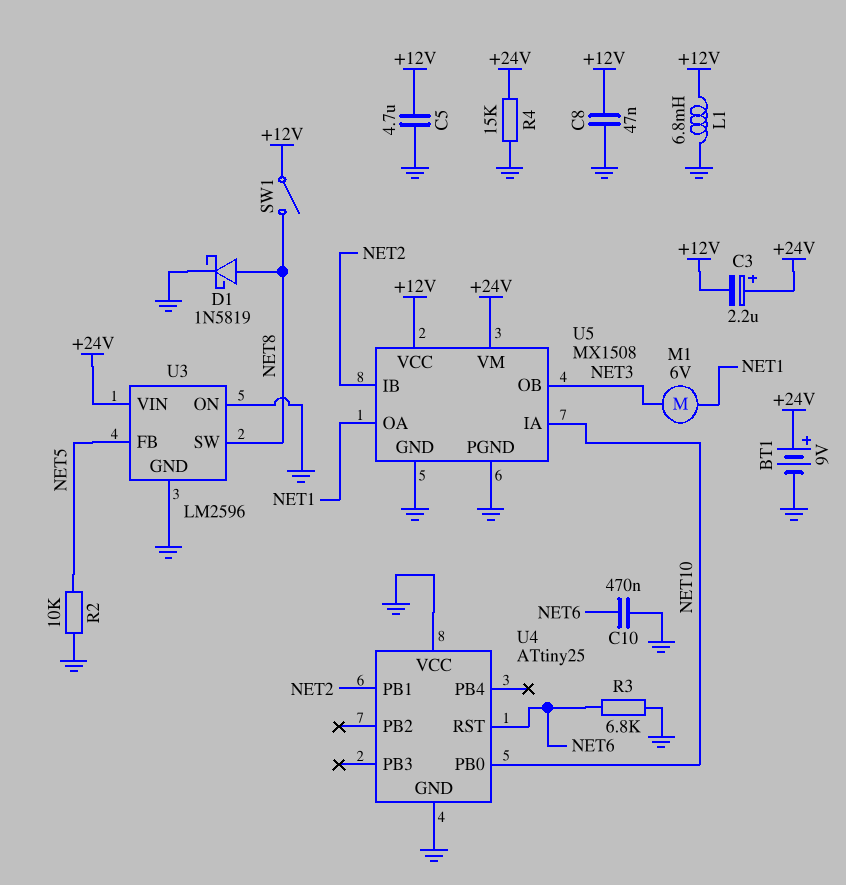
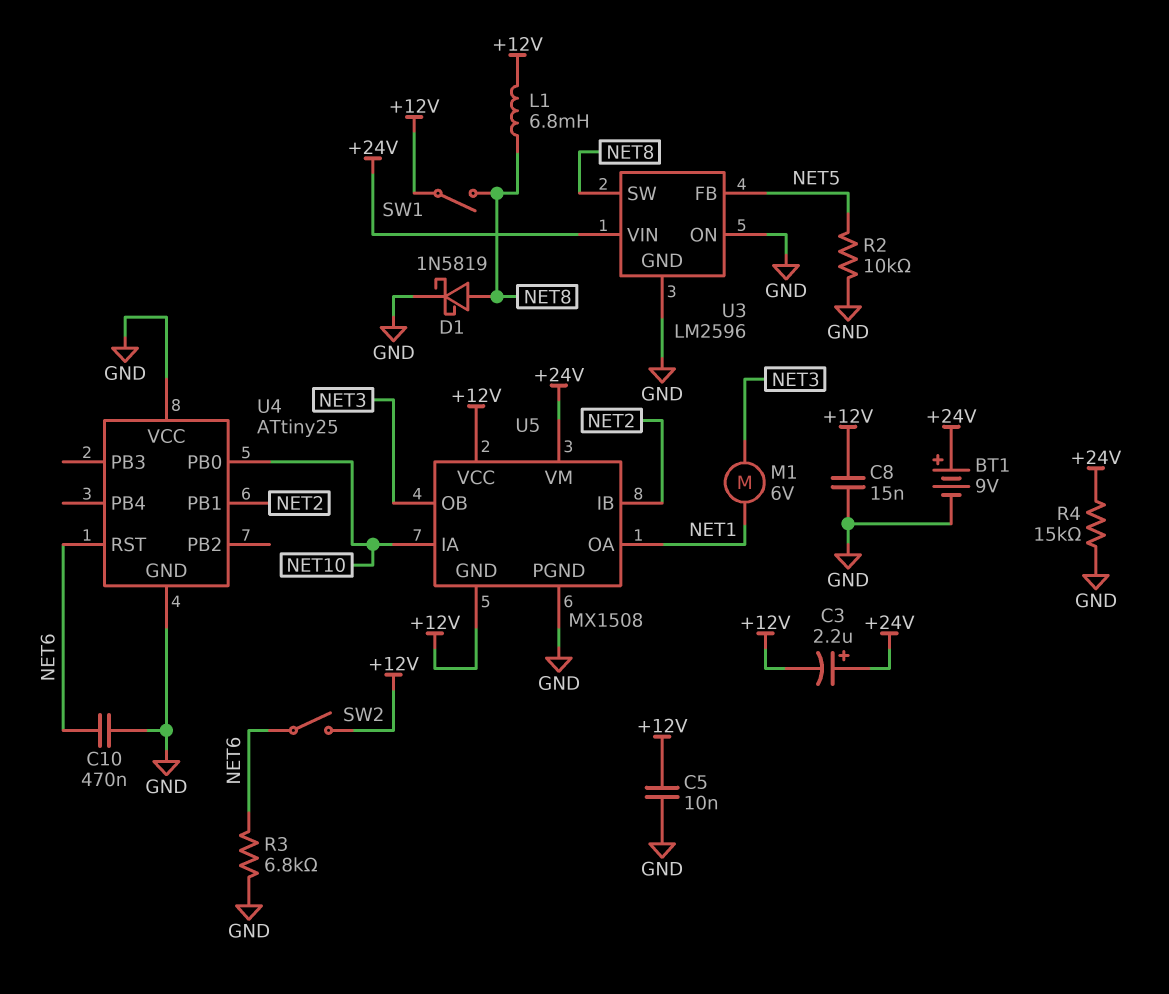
C5: 4.7uF (+12V, GND) -> 10nF (+12V, GND)
C8: 47nF (+12V, GND) -> 15nF (+12V, GND)
L1: 6.8mH (+12V, GND) -> 6.8mH (+12V, NET8)
SW2: none -> switch (+12V, NET6)
U5 pin GND: GND -> +12V

